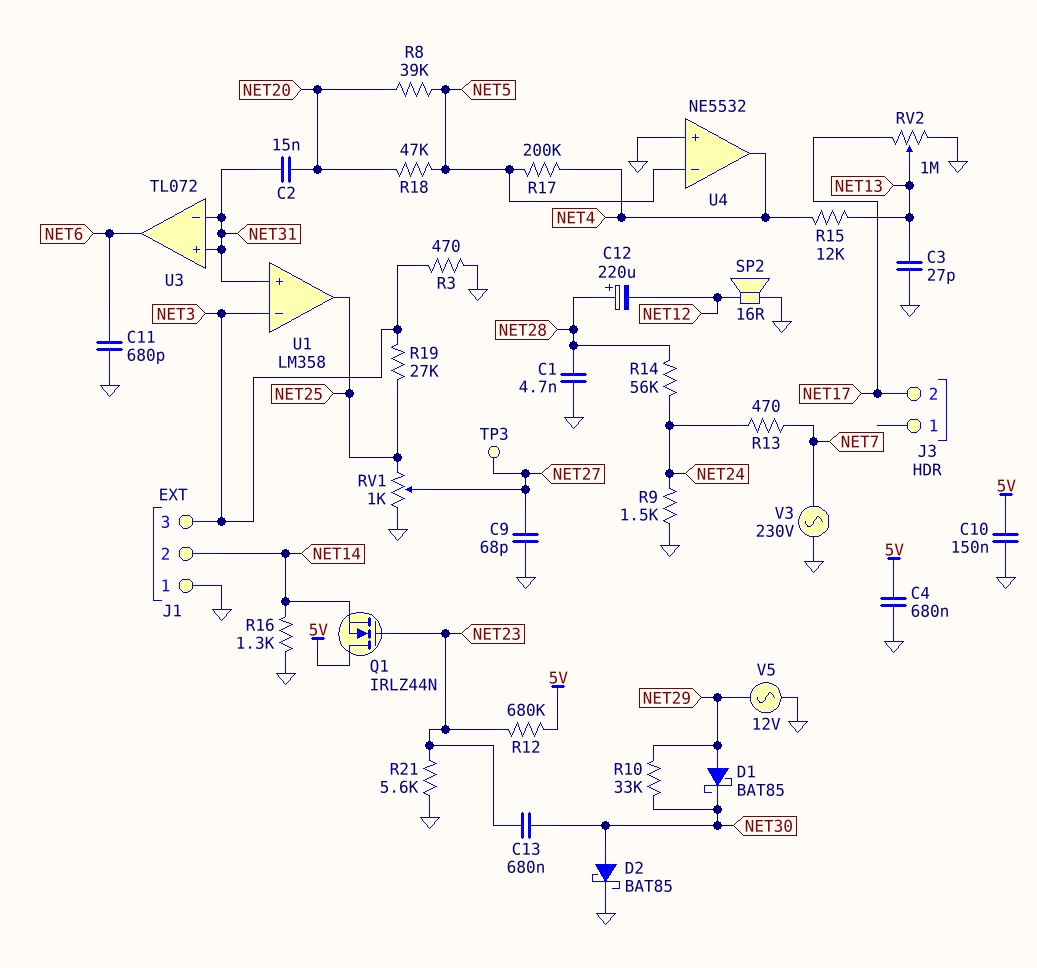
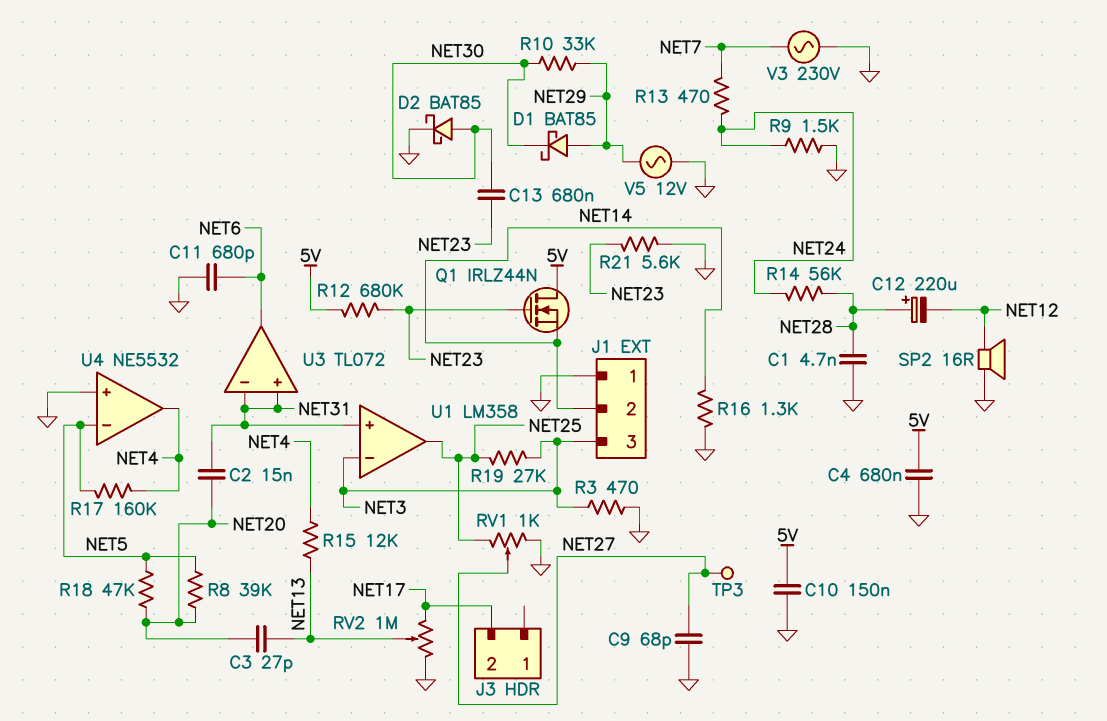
C3: 27pF (GND, NET13) -> 27pF (NET13, NET20)
R17: 200k (NET4, NET5) -> 160k (NET4, NET5)

